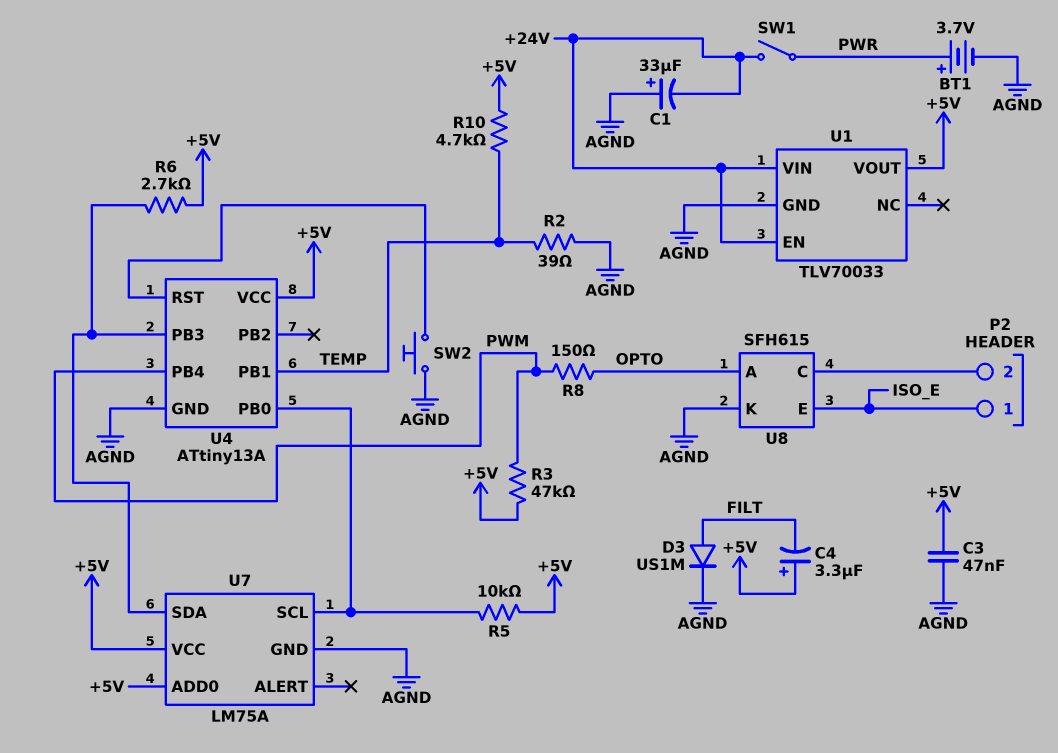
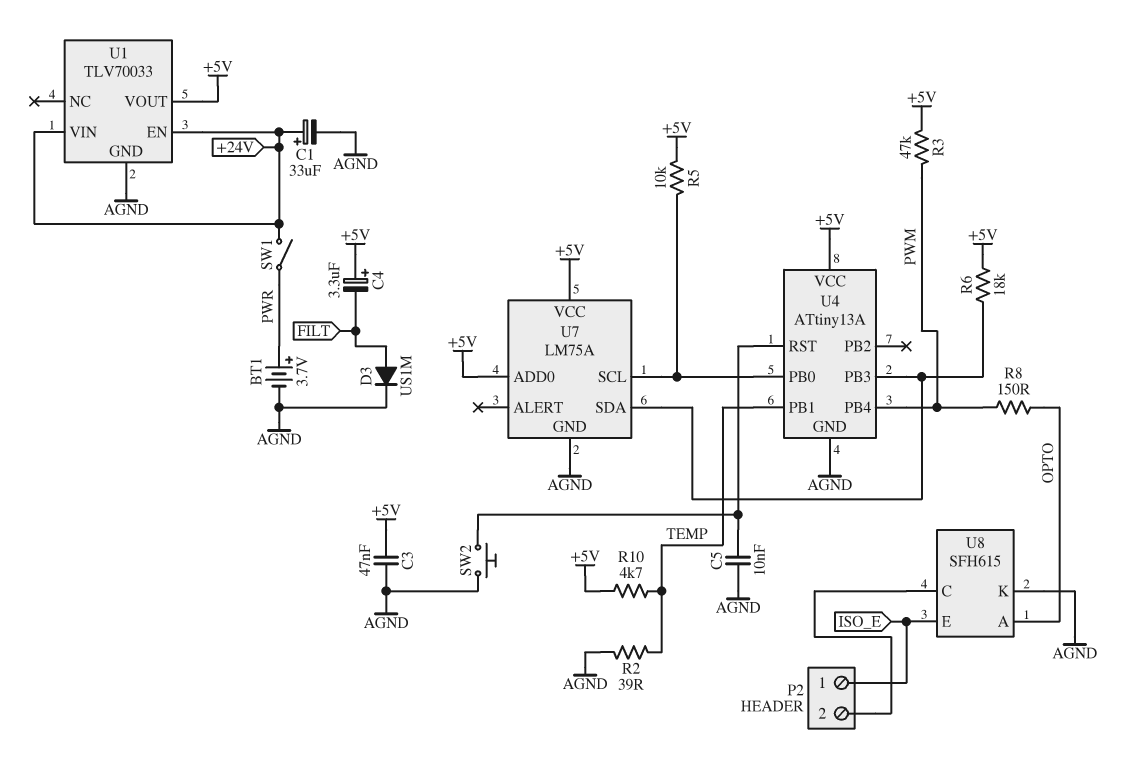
C1: 33uF (plus AGND, minus +24V) -> 33uF (plus +24V, minus AGND)
C5: none -> 10nF (AGND, U4/RST)
R6: 2.7k (+5V, U4/PB3) -> 18k (+5V, U4/PB3)

